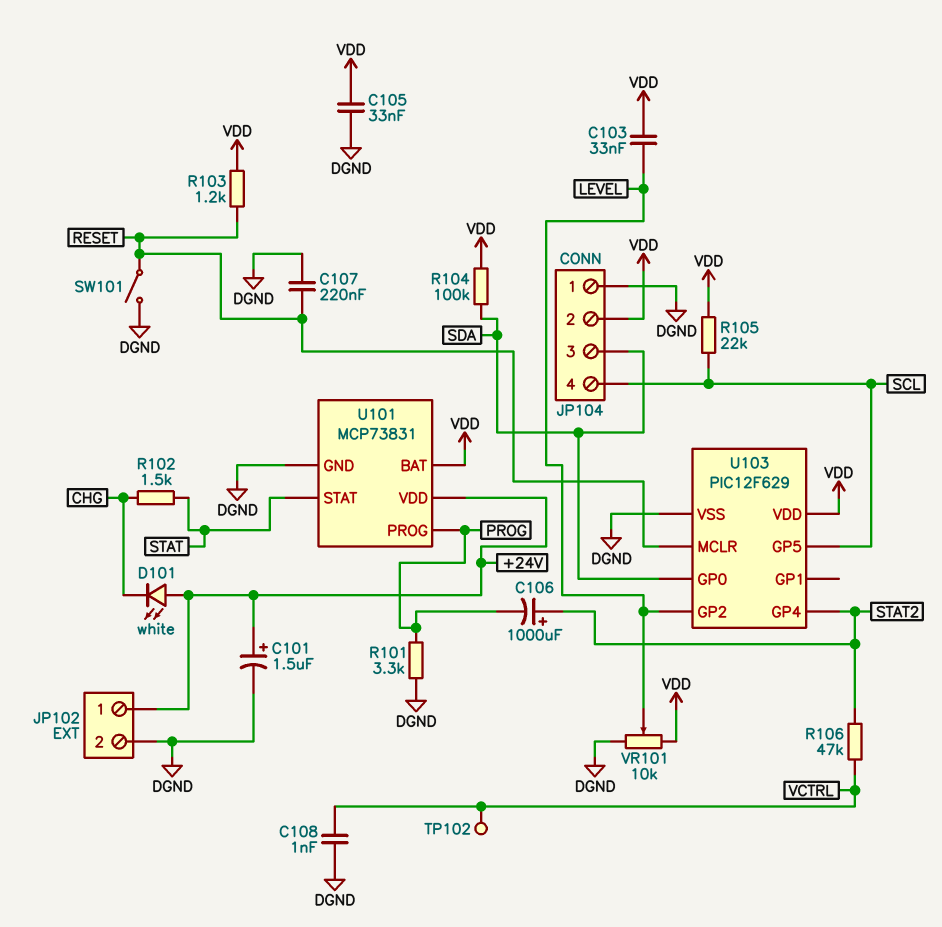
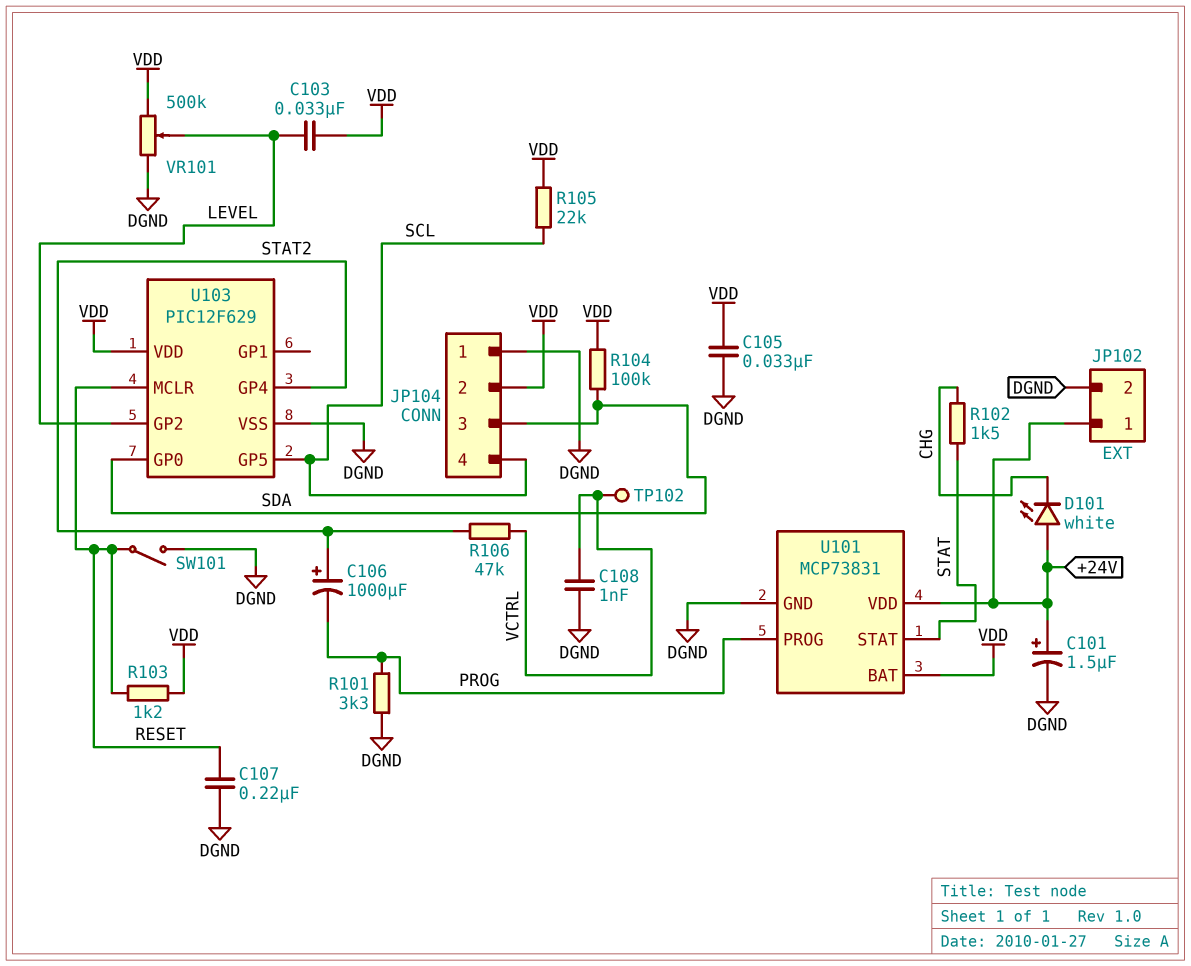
VR101: 10k (DGND, VDD, wiper LEVEL) -> 500k (DGND, VDD, wiper LEVEL)

